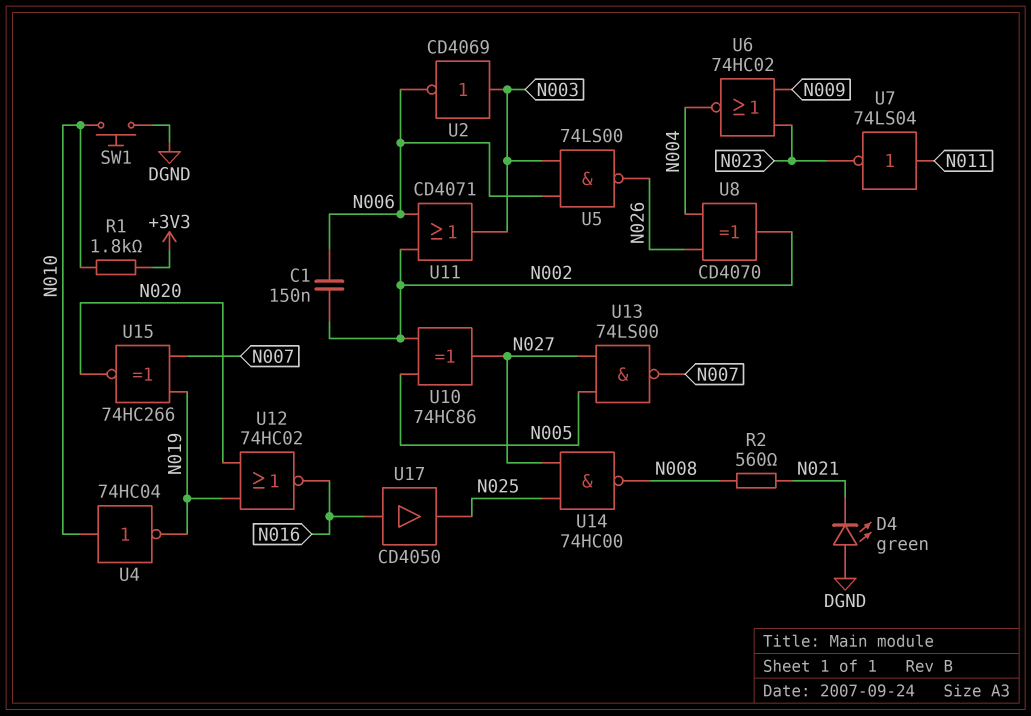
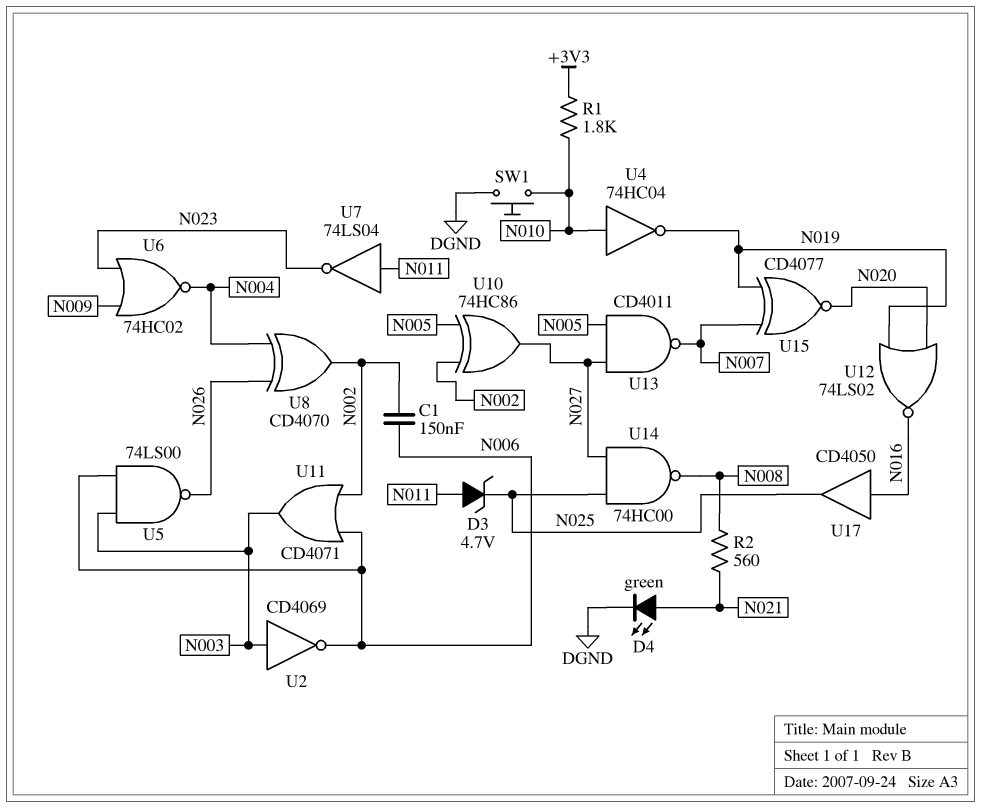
D3: none -> zener 4.7V (A N011, K N025)
D4: LED green (A DGND, K N021) -> LED green (A N021, K DGND)
U12: NOR 74HC02 (in N019, in N020, out N016) -> NOR 74LS02 (in N019, in N020, out N016)
U13: NAND 74LS00 (in N005, in N027, out N007) -> NAND CD4011 (in N005, in N027, out N007)
U15: XNOR 74HC266 (in N007, in N019, out N020) -> XNOR CD4077 (in N007, in N019, out N020)

